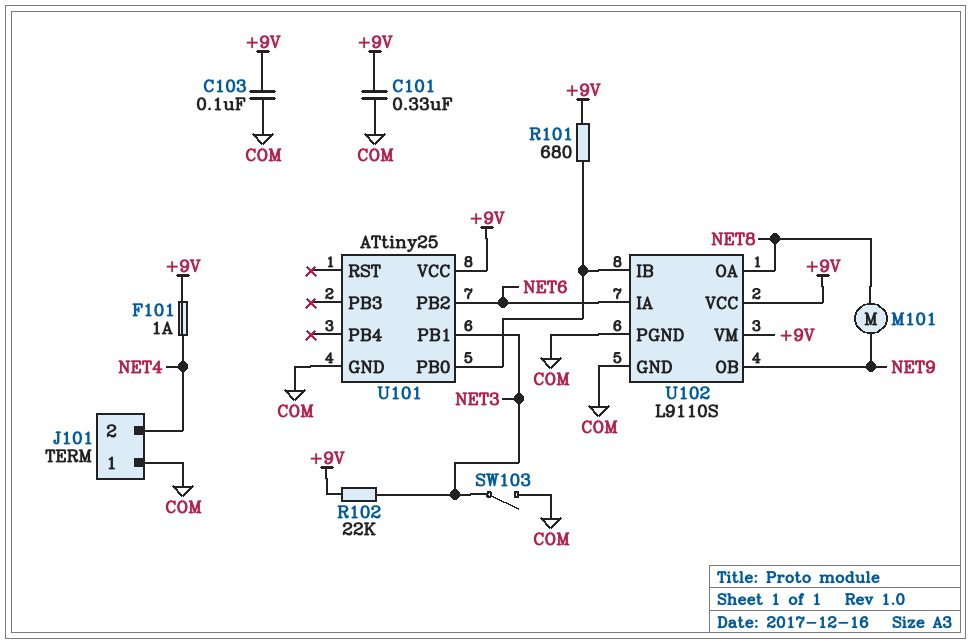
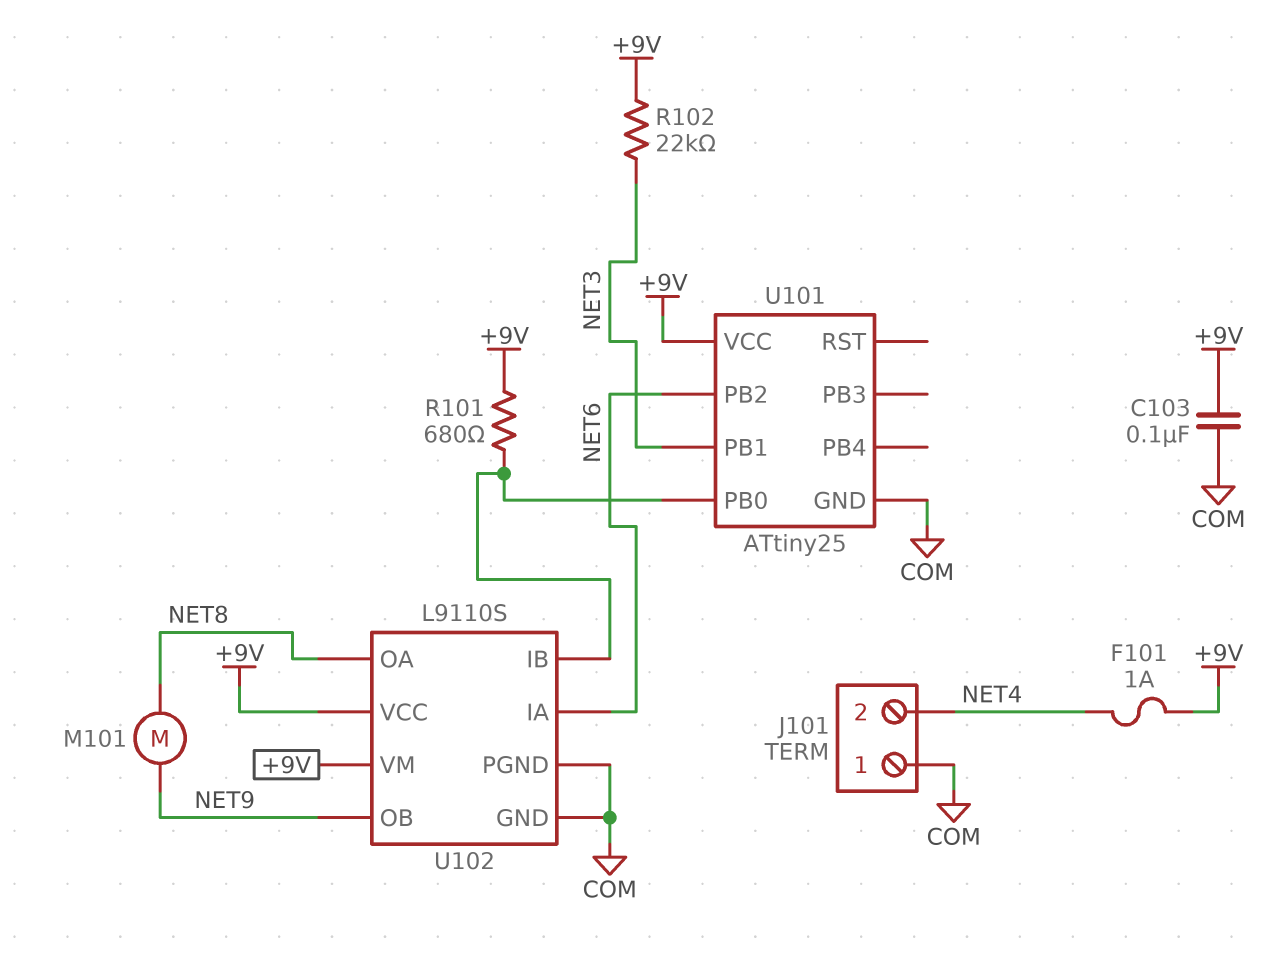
C101: 330nF (+9V, COM) -> none
SW103: switch (COM, NET3) -> none

